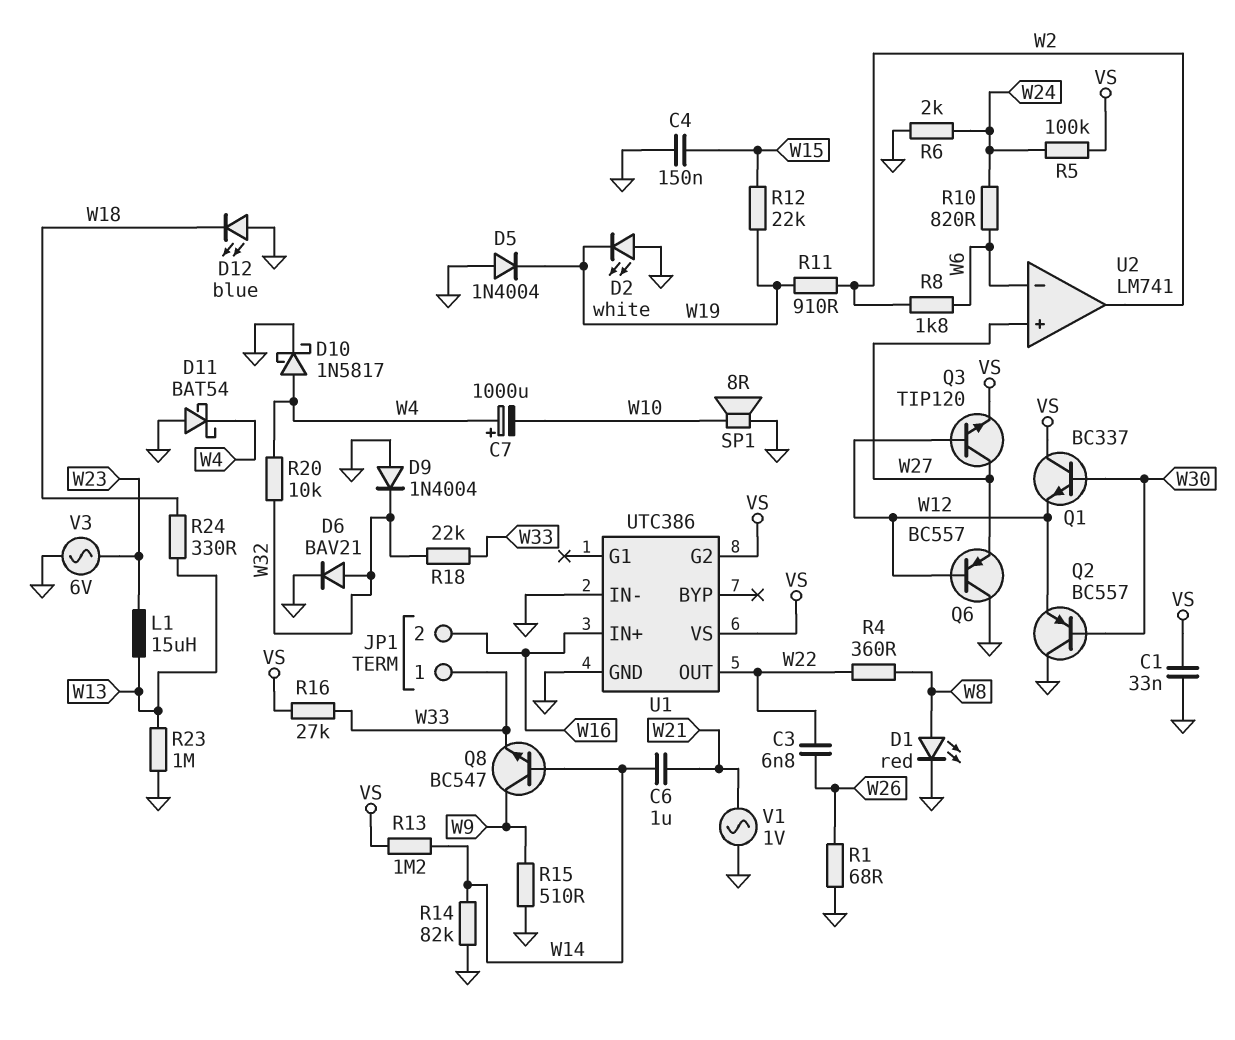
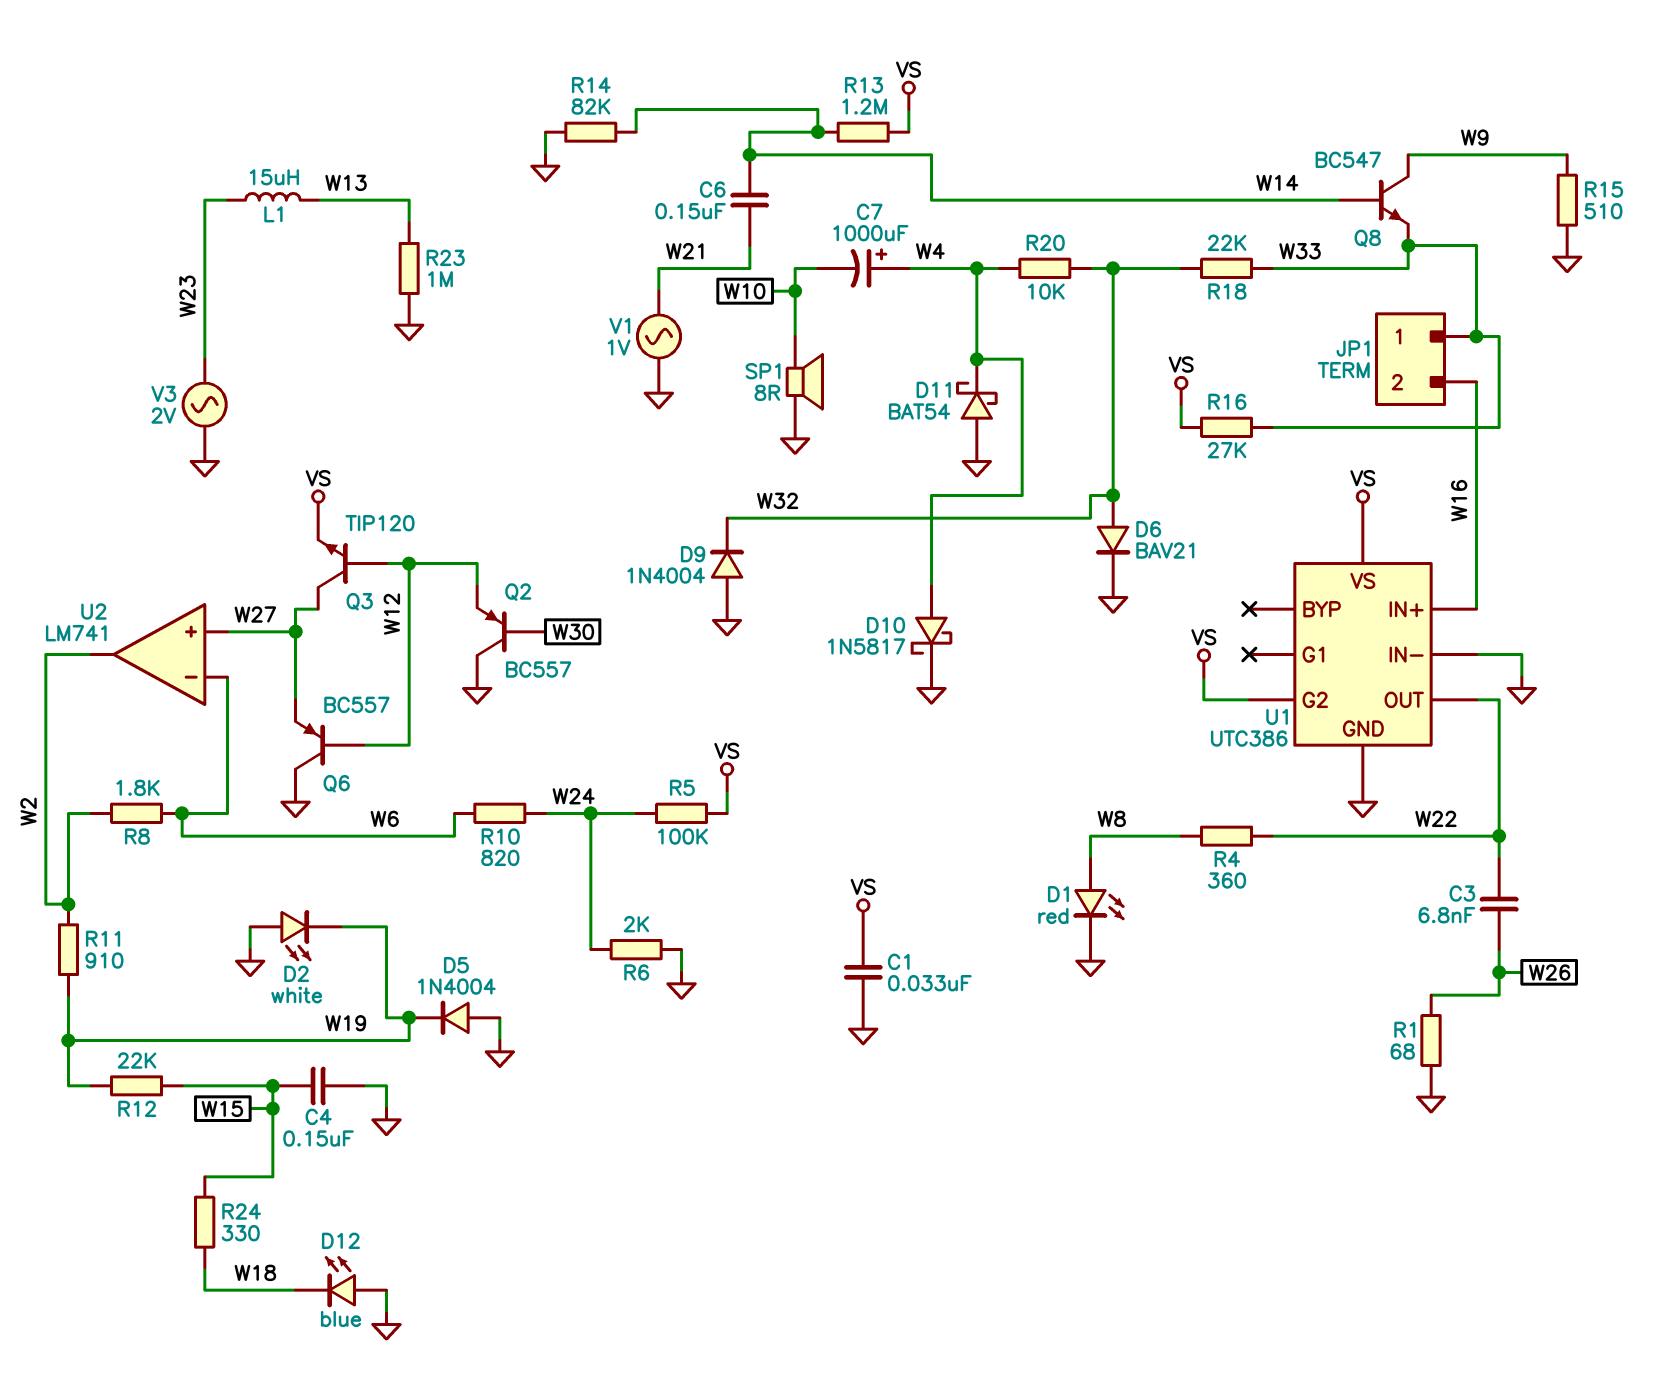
C6: 1uF (W14, W21) -> 150nF (W14, W21)
Q1: NPN BC337 (B W30, C VS, E W12) -> none
R24: 330 (W13, W18) -> 330 (W15, W18)
V3: AC 6V (GND, W23) -> AC 2V (GND, W23)

